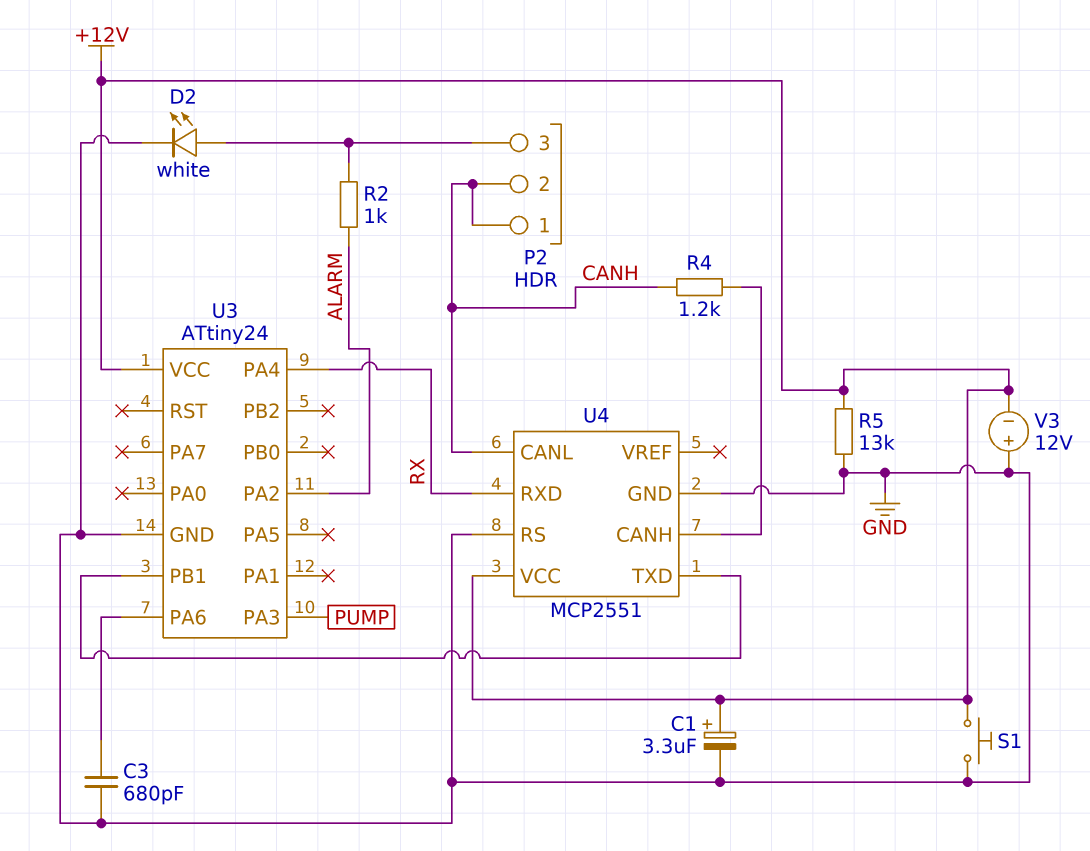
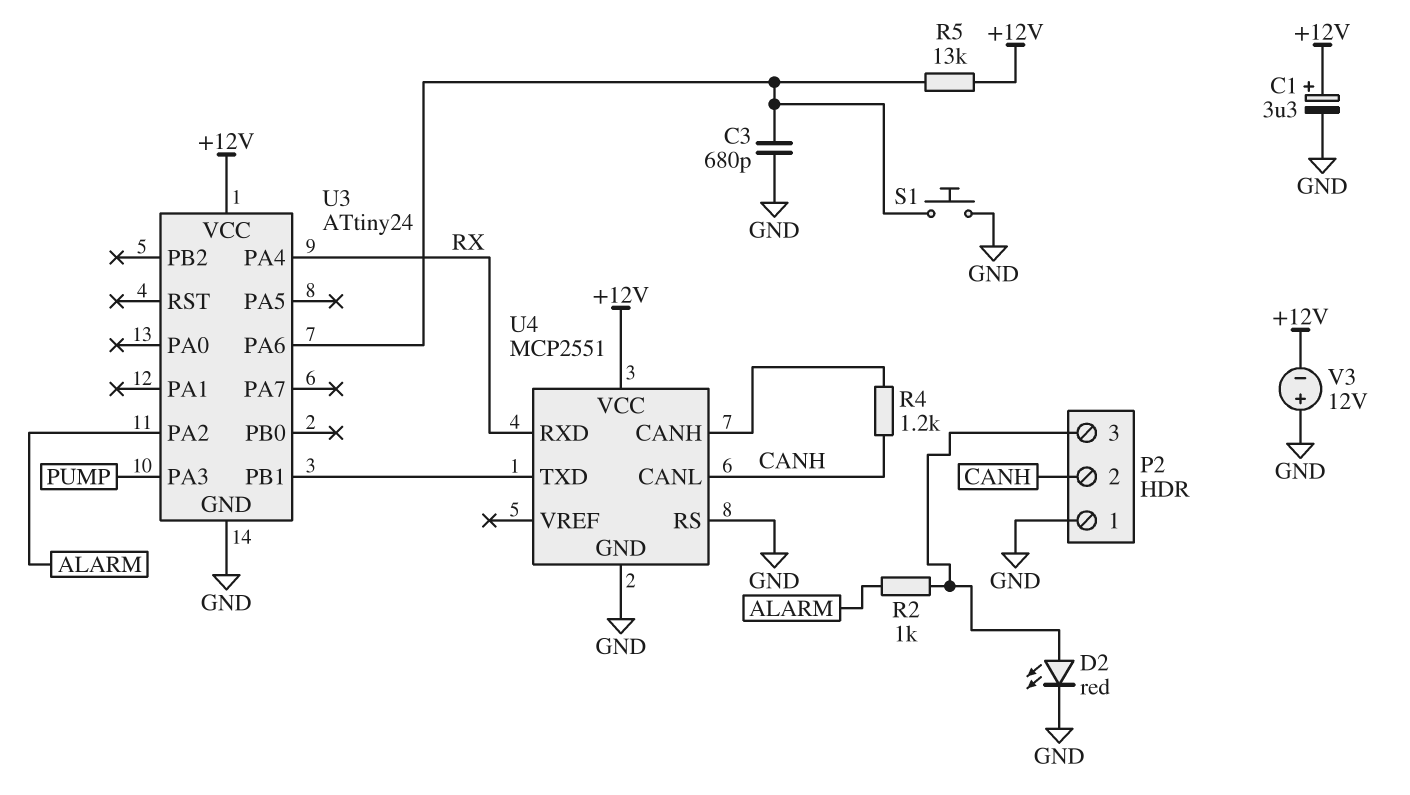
D2: LED white (A P2/3, K GND) -> LED red (A P2/3, K GND)
P2 pin 1: CANH -> GND
R5: 13k (+12V, GND) -> 13k (+12V, U3/PA6)
S1: button (+12V, GND) -> button (GND, U3/PA6)

